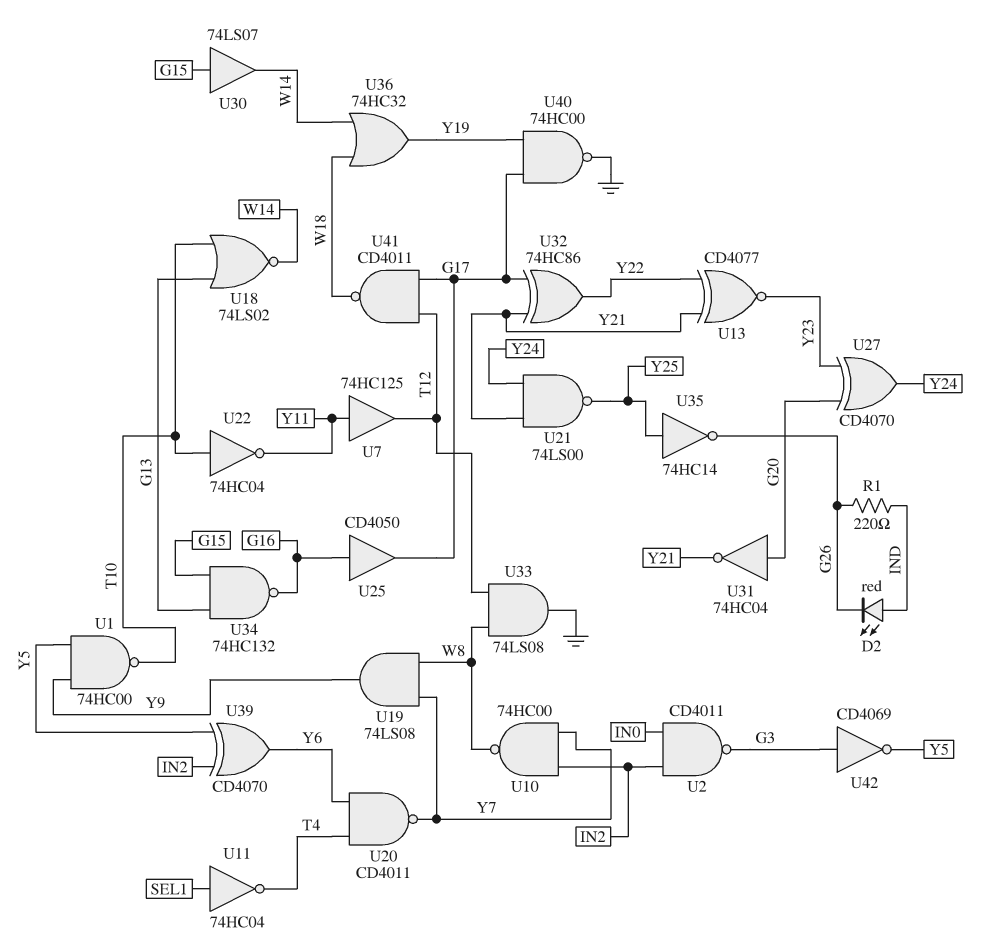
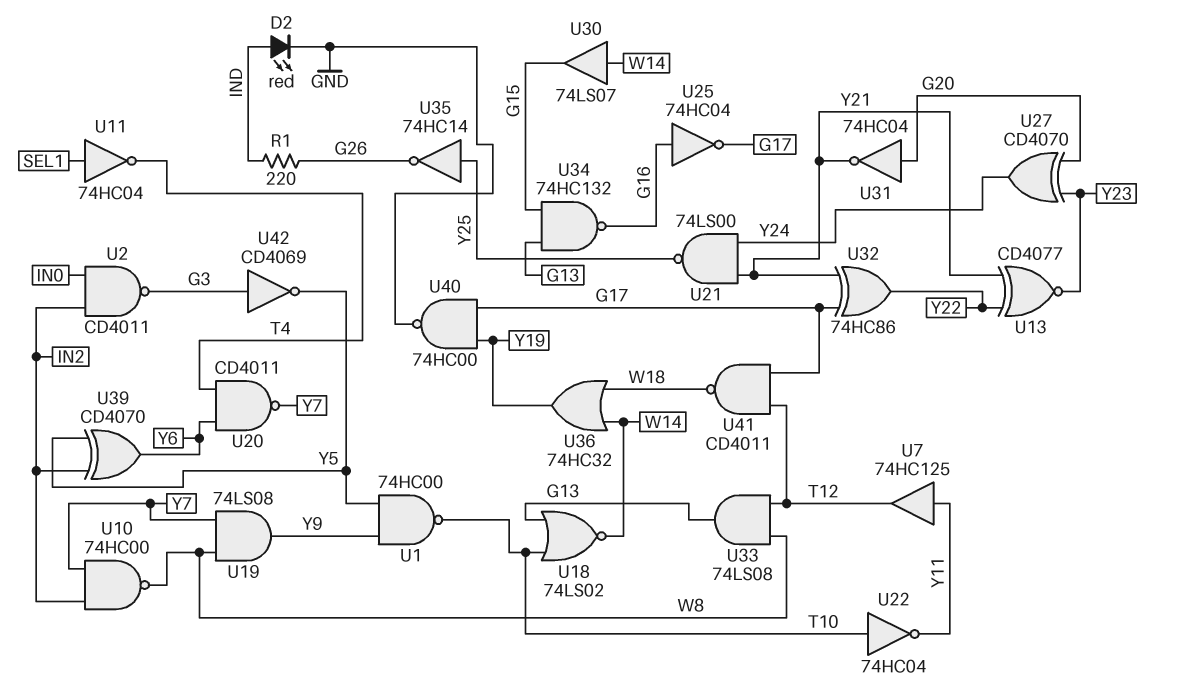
D2: LED red (A IND, K G26) -> LED red (A IND, K GND)
U25: buffer CD4050 (in G16, out G17) -> NOT 74HC04 (in G16, out G17)
U30: buffer 74LS07 (in G15, out W14) -> buffer 74LS07 (in W14, out G15)
U33: AND 74LS08 (in T12, in W8, out GND) -> AND 74LS08 (in T12, in W8, out G13)

